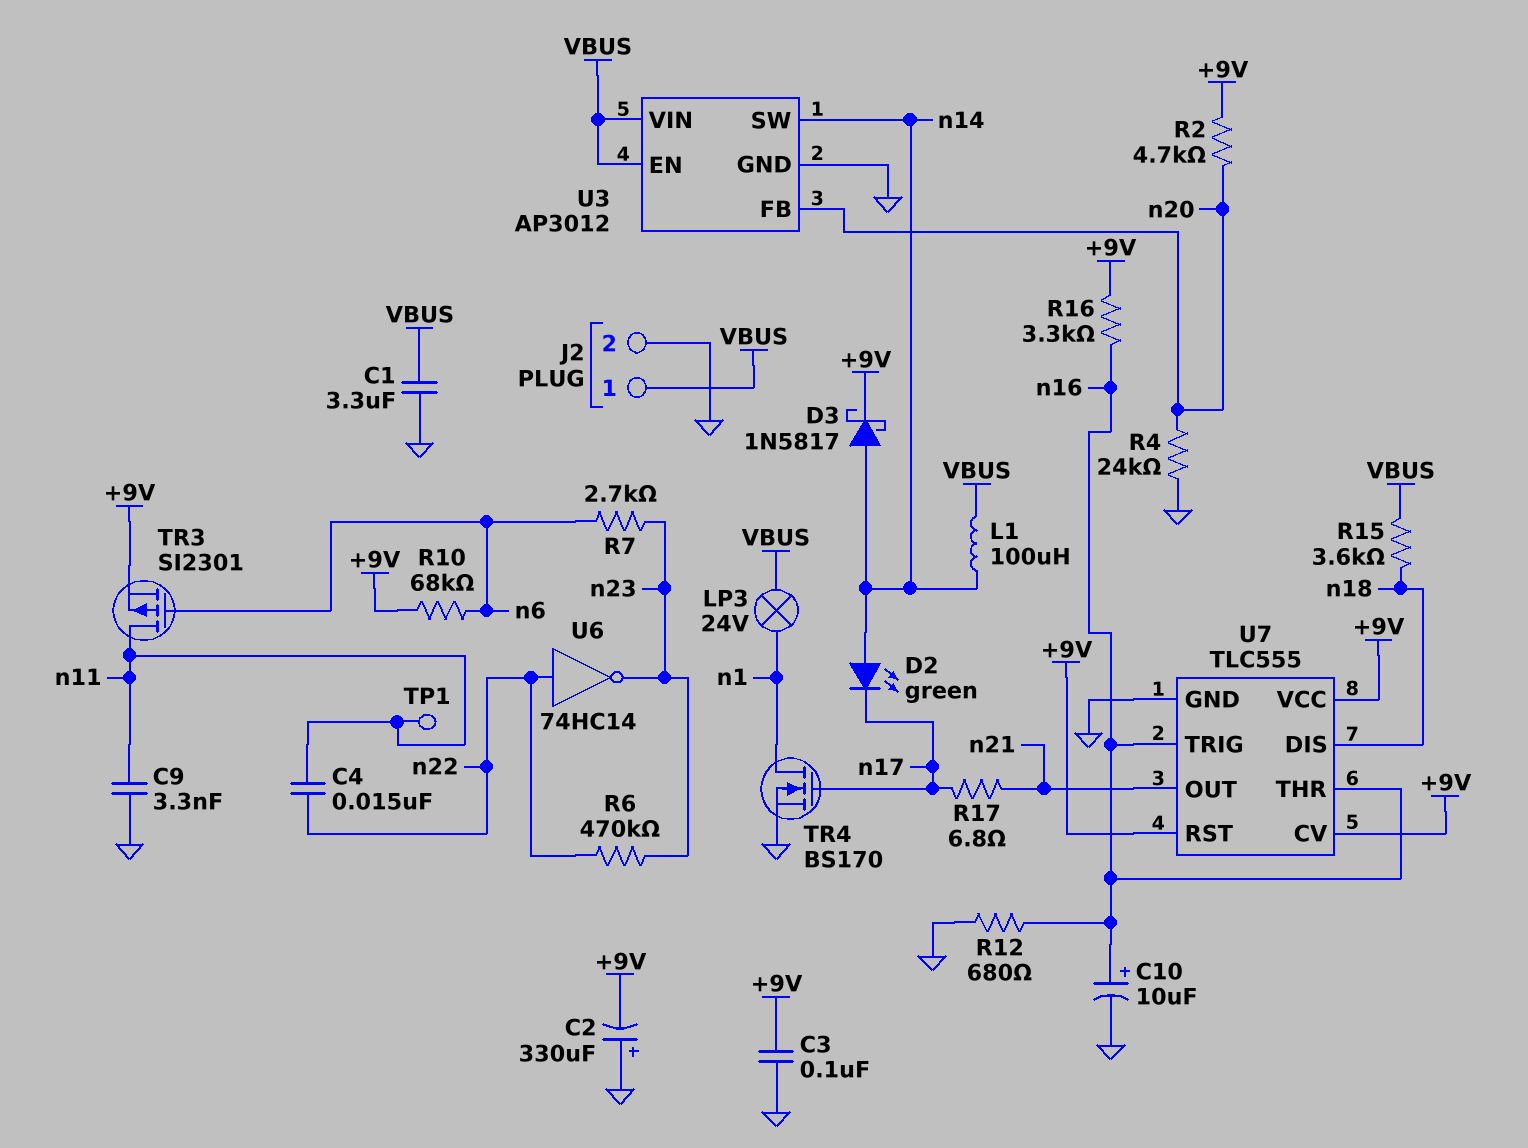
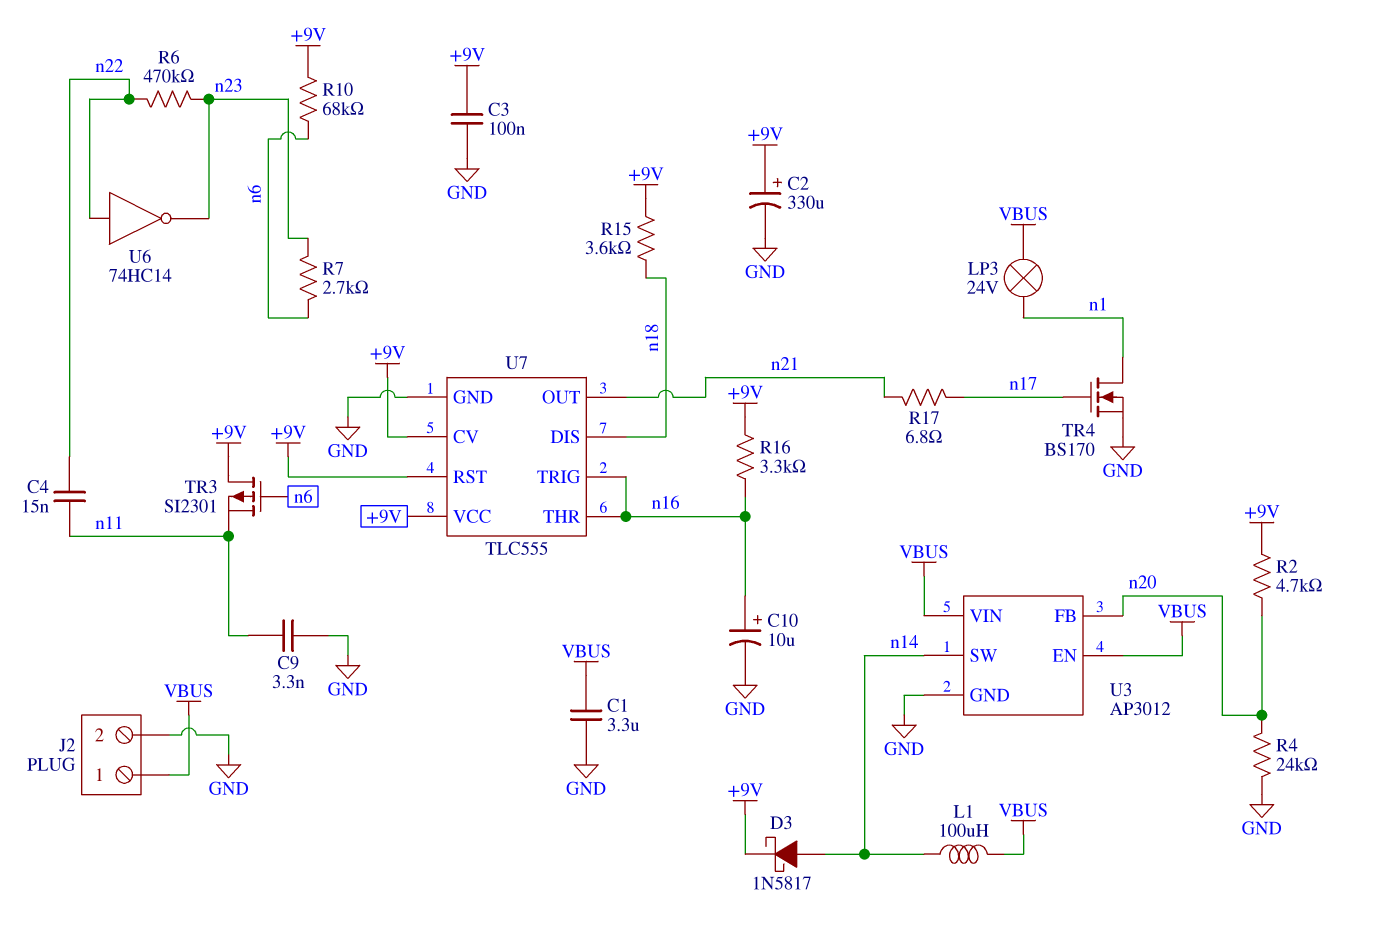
C2: 330uF (plus GND, minus +9V) -> 330uF (plus +9V, minus GND)
D2: LED green (A n14, K n17) -> none
R12: 680 (GND, n16) -> none
R15: 3.6k (VBUS, n18) -> 3.6k (+9V, n18)
TP1: test point (n11) -> none
TR3: PMOS SI2301 (G n6, D n11, S +9V) -> PMOS SI2301 (G n6, D +9V, S n11)

